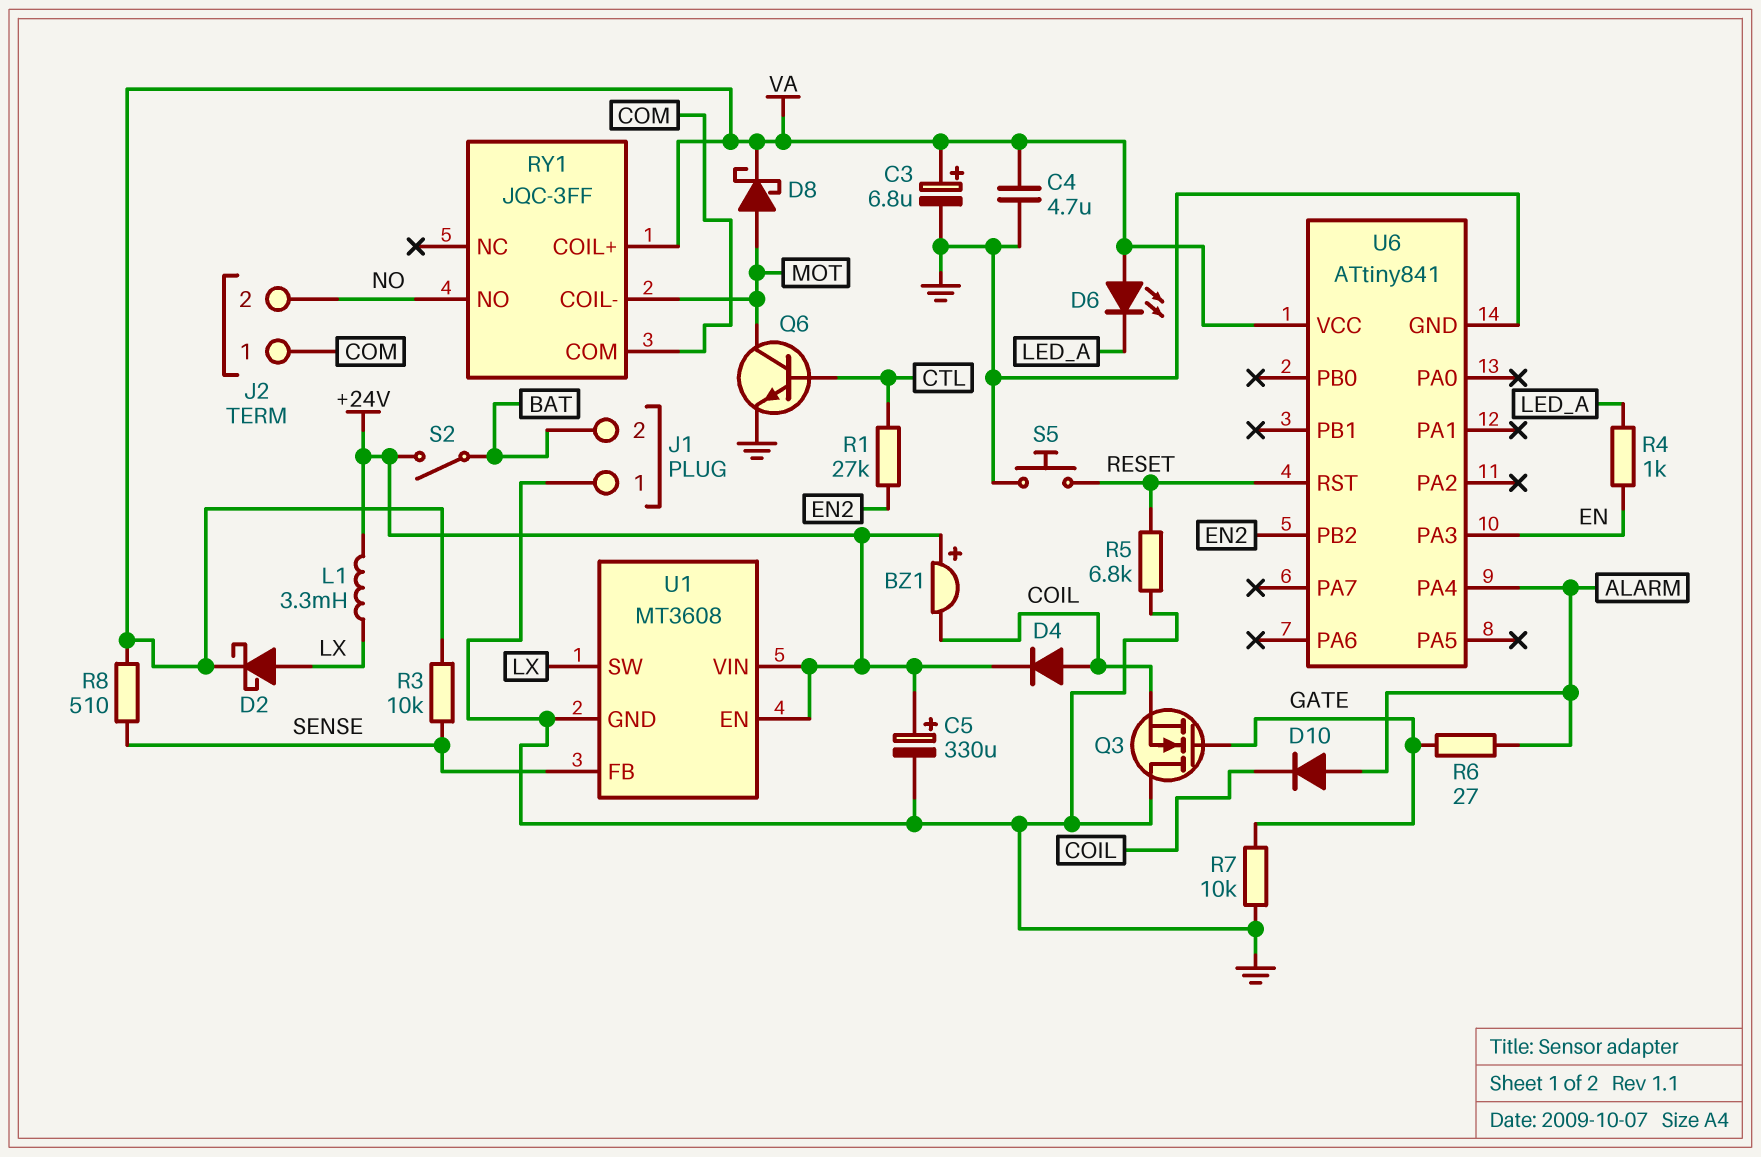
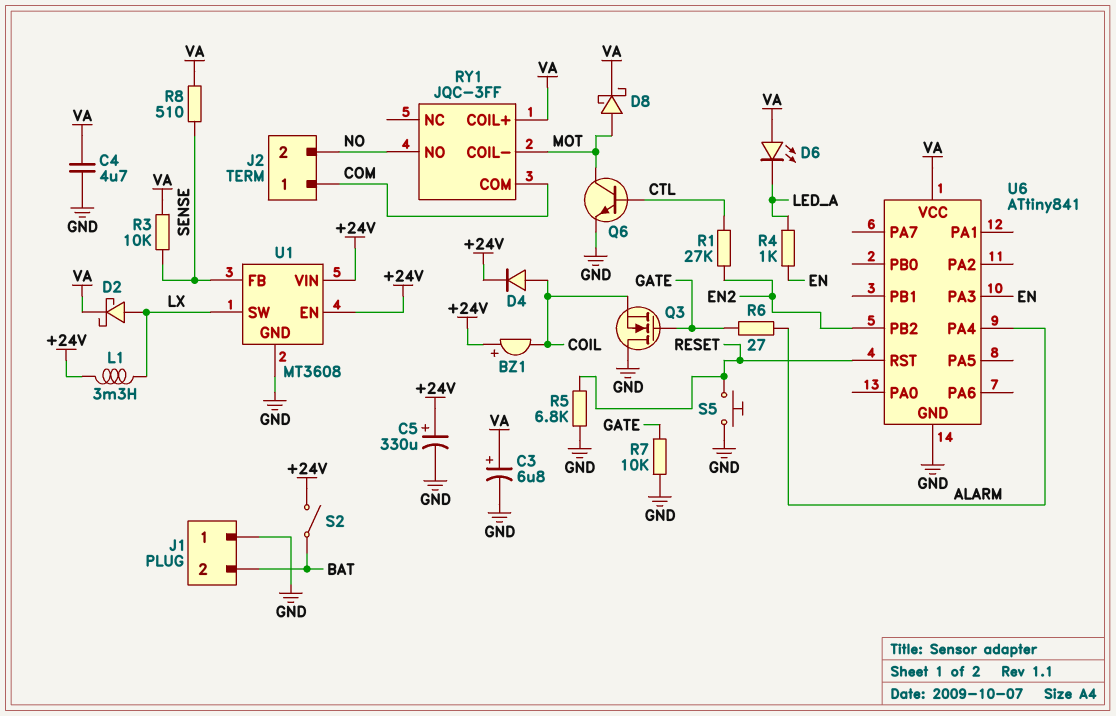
D10: diode (A ALARM, K COIL) -> none

